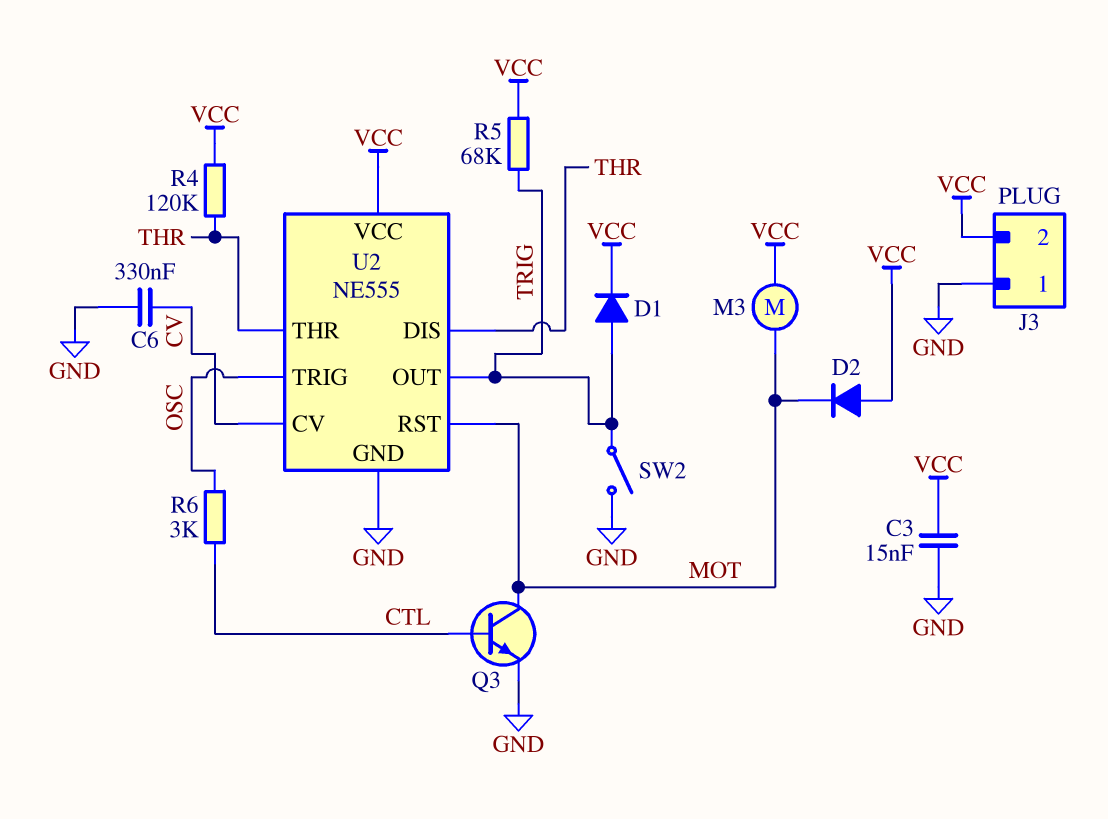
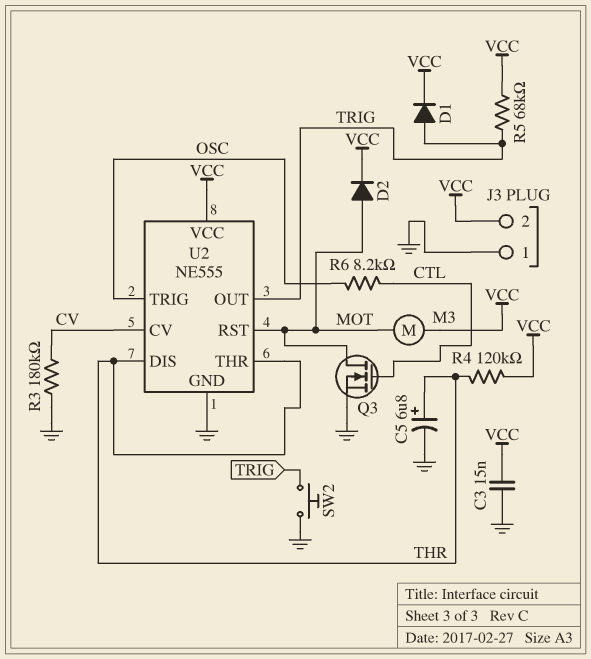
C5: none -> 6.8uF (plus THR, minus GND)
C6: 330nF (CV, GND) -> none
D2: diode (A VCC, K MOT) -> diode (A MOT, K VCC)
Q3: NPN (B CTL, C MOT, E GND) -> NMOS (G CTL, D MOT, S GND)
R3: none -> 180k (CV, GND)
R6: 3k (CTL, OSC) -> 8.2k (CTL, OSC)
SW2: switch (GND, TRIG) -> button (GND, TRIG)

